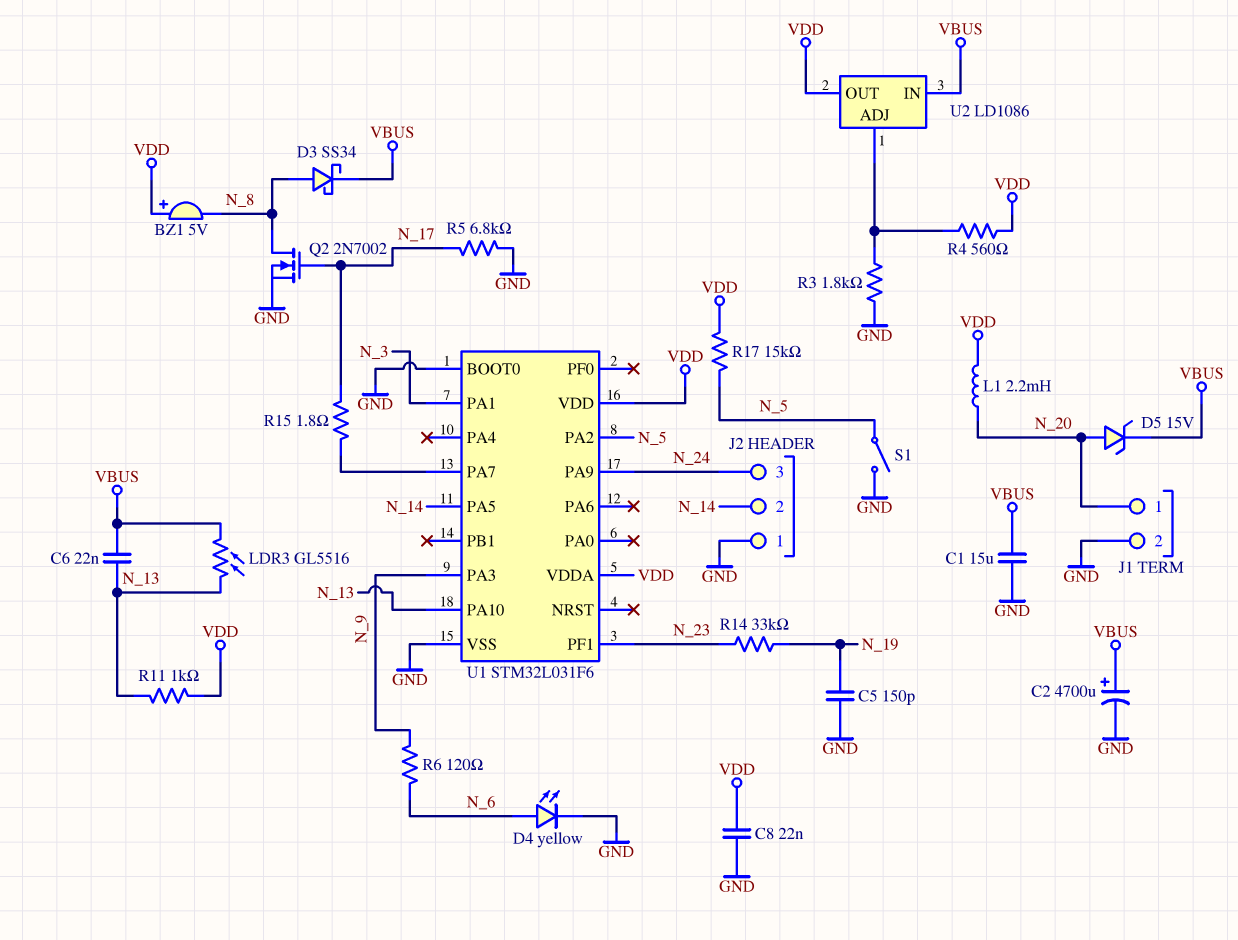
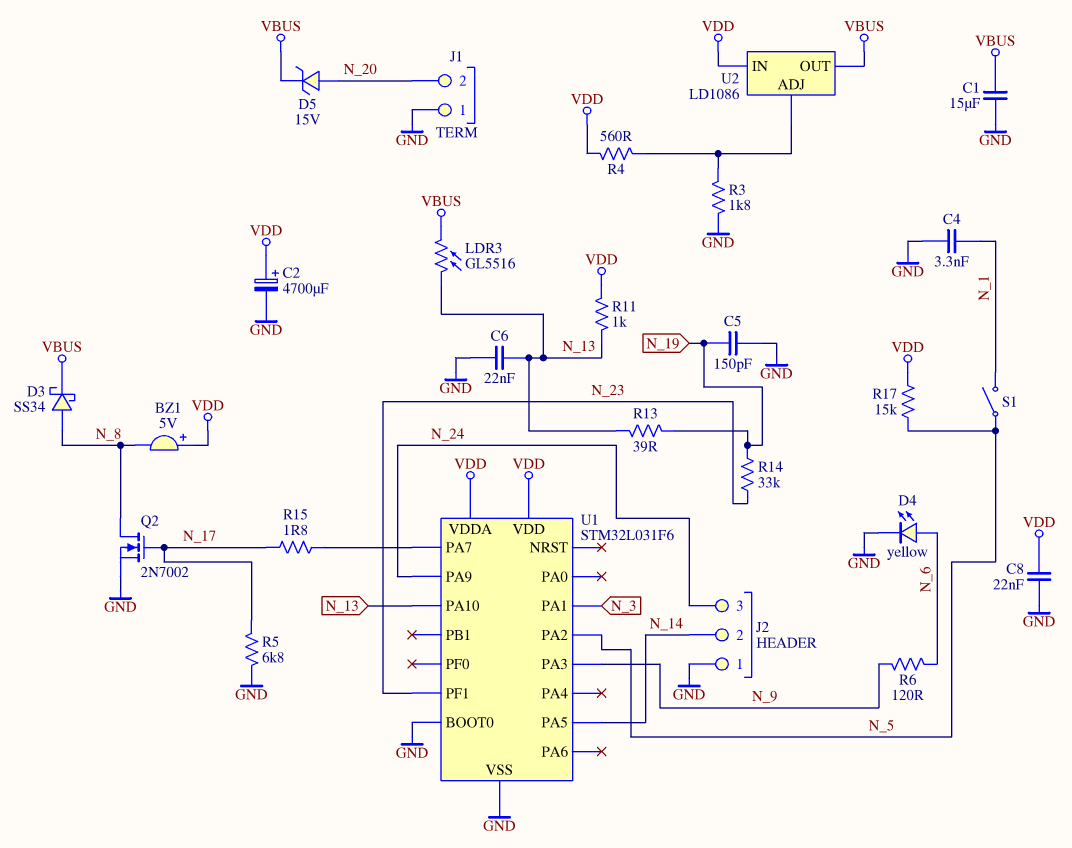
C2: 4700uF (plus VBUS, minus GND) -> 4700uF (plus VDD, minus GND)
C4: none -> 3.3nF (GND, N_1)
C6: 22nF (N_13, VBUS) -> 22nF (GND, N_13)
J1 pin 1: N_20 -> GND
J1 pin 2: GND -> N_20
L1: 2.2mH (N_20, VDD) -> none
R13: none -> 39 (N_13, N_19)
S1: switch (GND, N_5) -> switch (N_1, N_5)
U2 pin IN: VBUS -> VDD
U2 pin OUT: VDD -> VBUS

